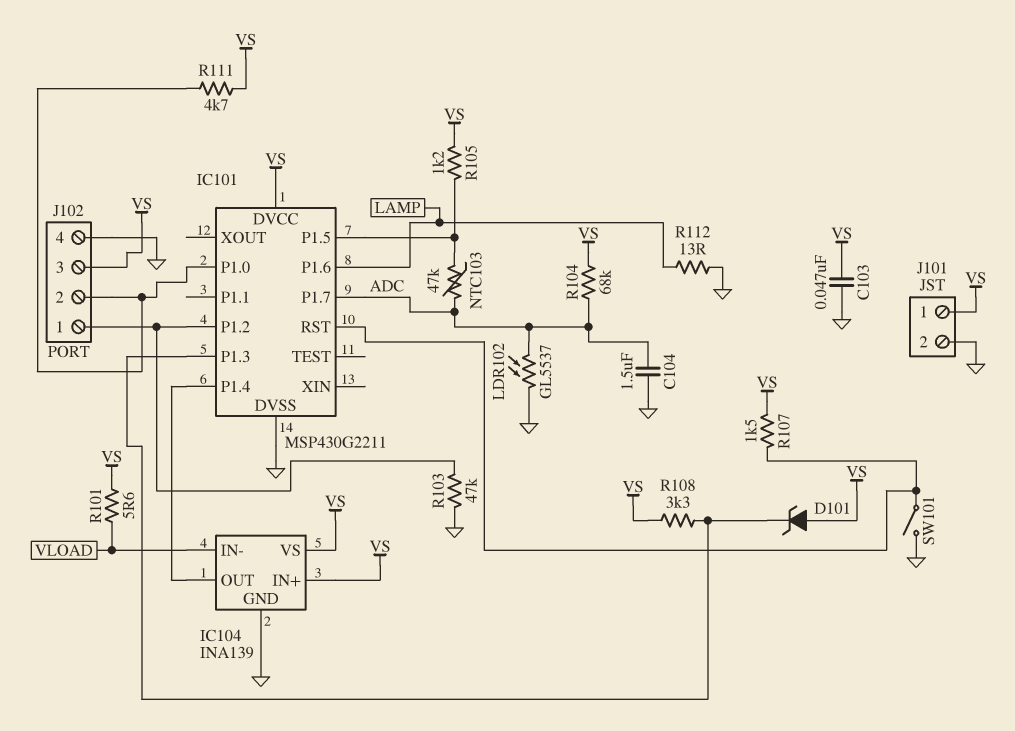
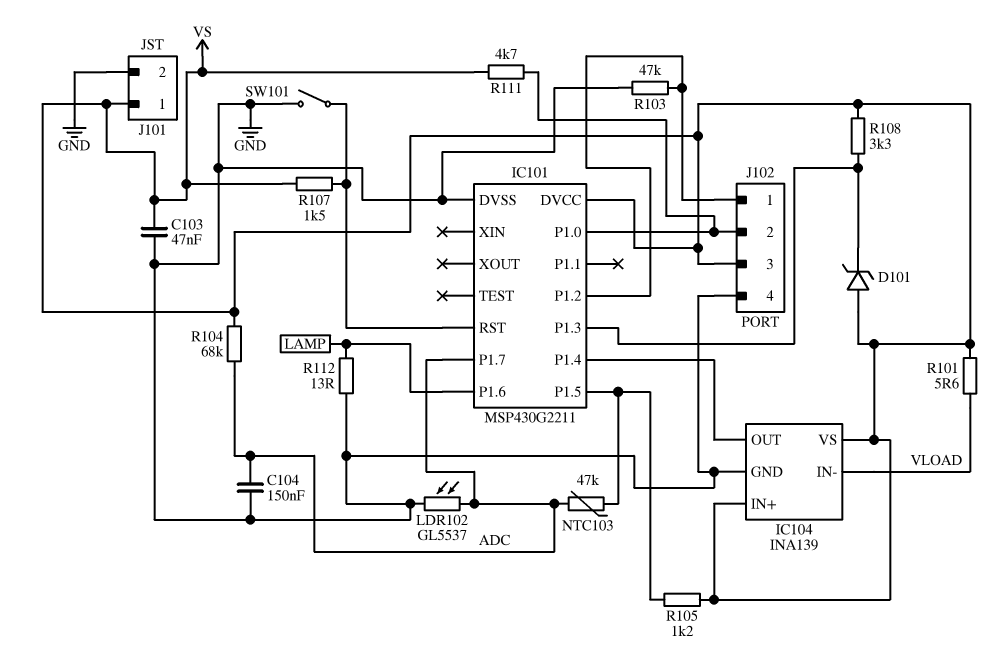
C104: 1.5uF (ADC, GND) -> 150nF (ADC, GND)

